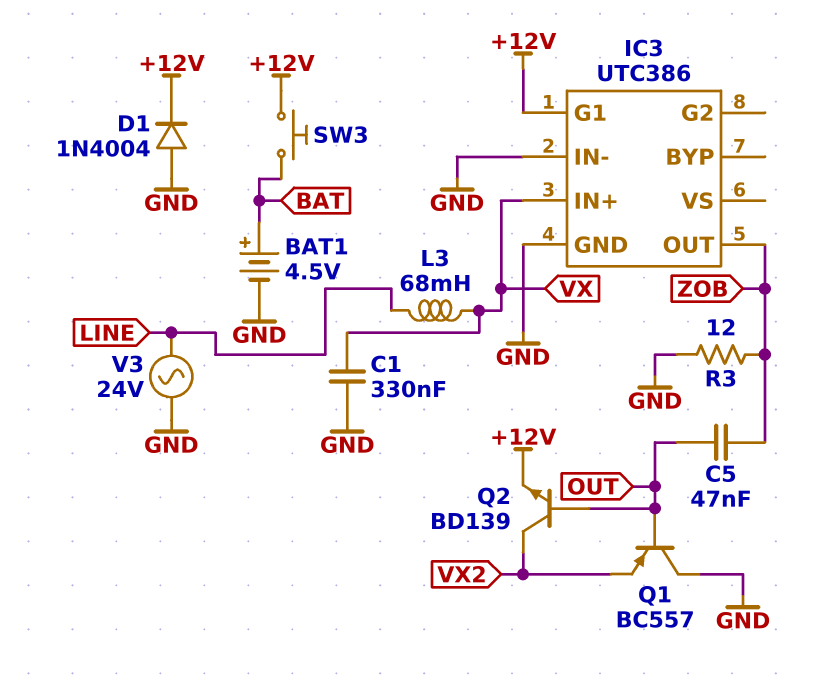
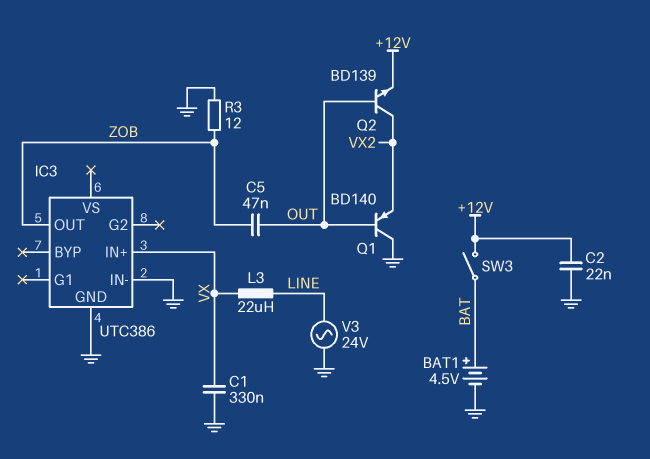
C2: none -> 22nF (+12V, GND)
D1: diode 1N4004 (A GND, K +12V) -> none
IC3 pin G1: +12V -> none
L3: 68mH (LINE, VX) -> 22uH (LINE, VX)
Q1: PNP BC557 (B OUT, C GND, E VX2) -> PNP BD140 (B OUT, C GND, E VX2)
SW3: button (+12V, BAT) -> switch (+12V, BAT)

